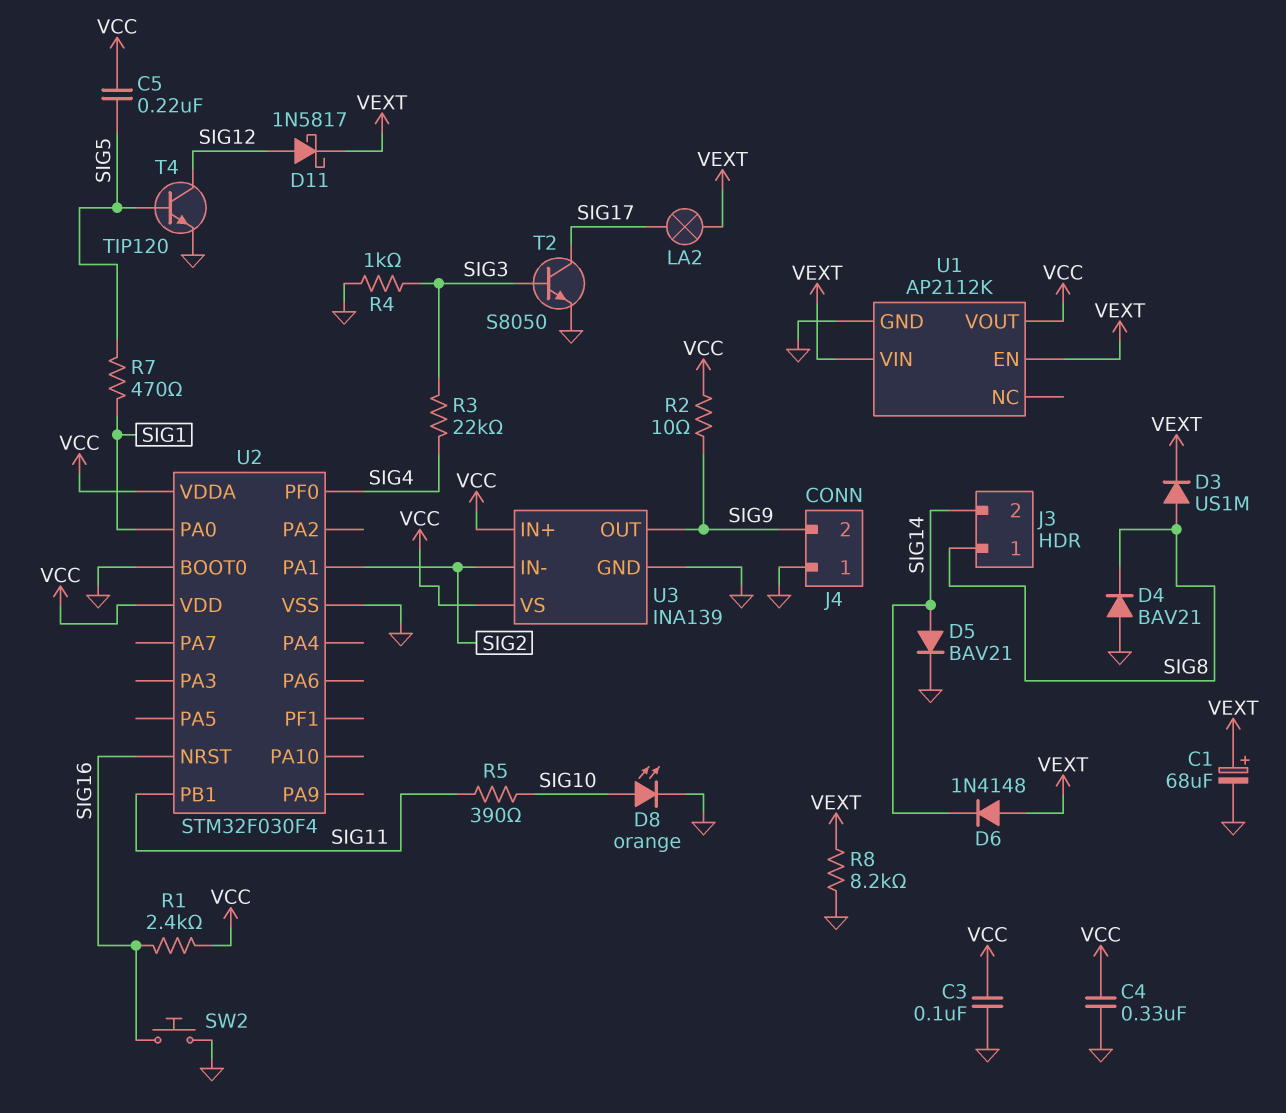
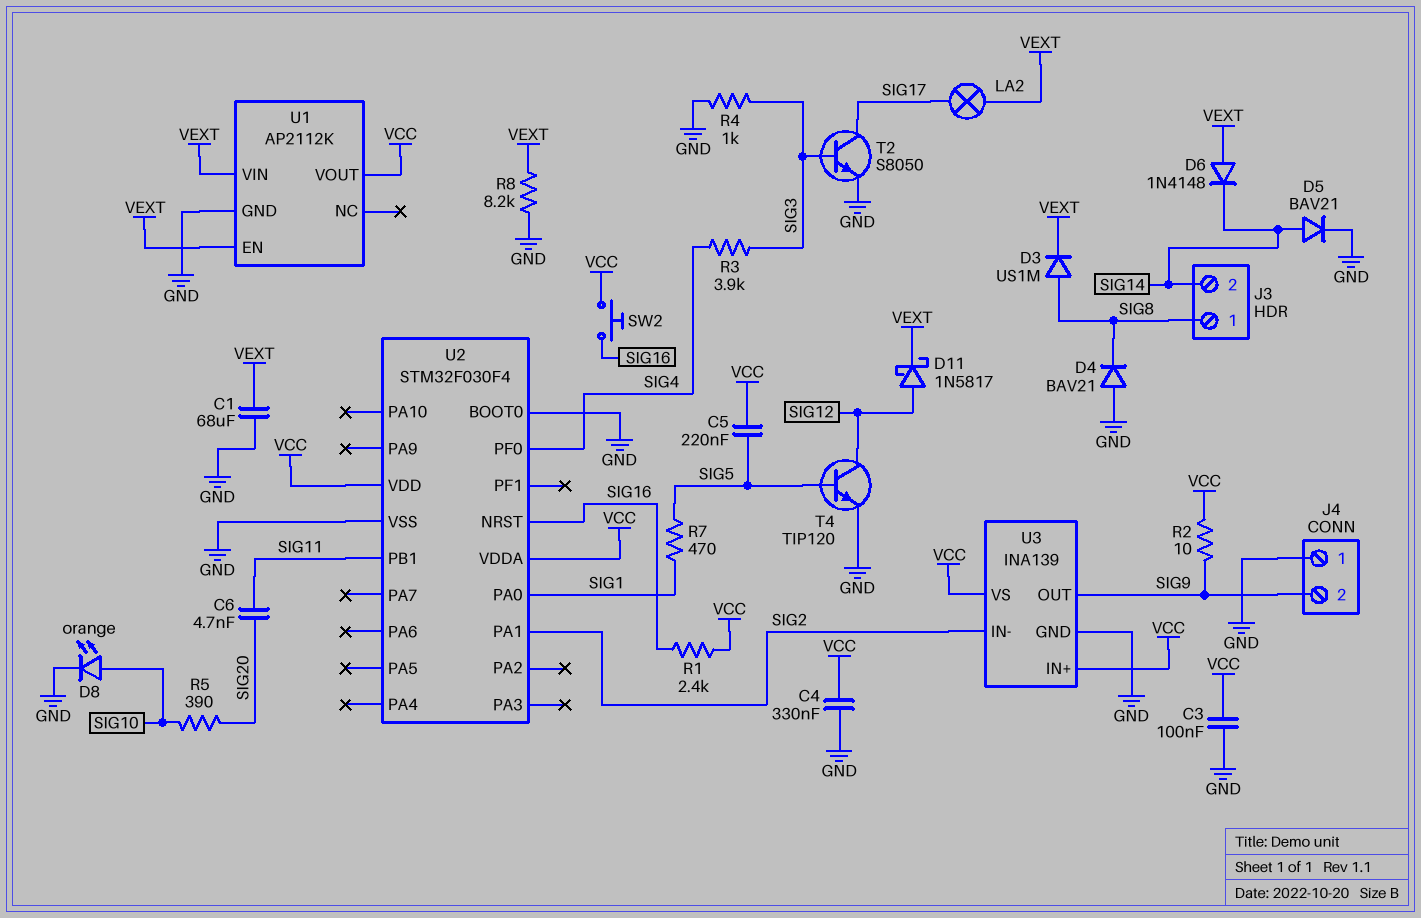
C1: 68uF (plus VEXT, minus GND) -> 68uF (GND, VEXT)
C6: none -> 4.7nF (SIG11, SIG20)
R3: 22k (SIG3, SIG4) -> 3.9k (SIG3, SIG4)
R5: 390 (SIG10, SIG11) -> 390 (SIG10, SIG20)
SW2: button (GND, SIG16) -> button (SIG16, VCC)

